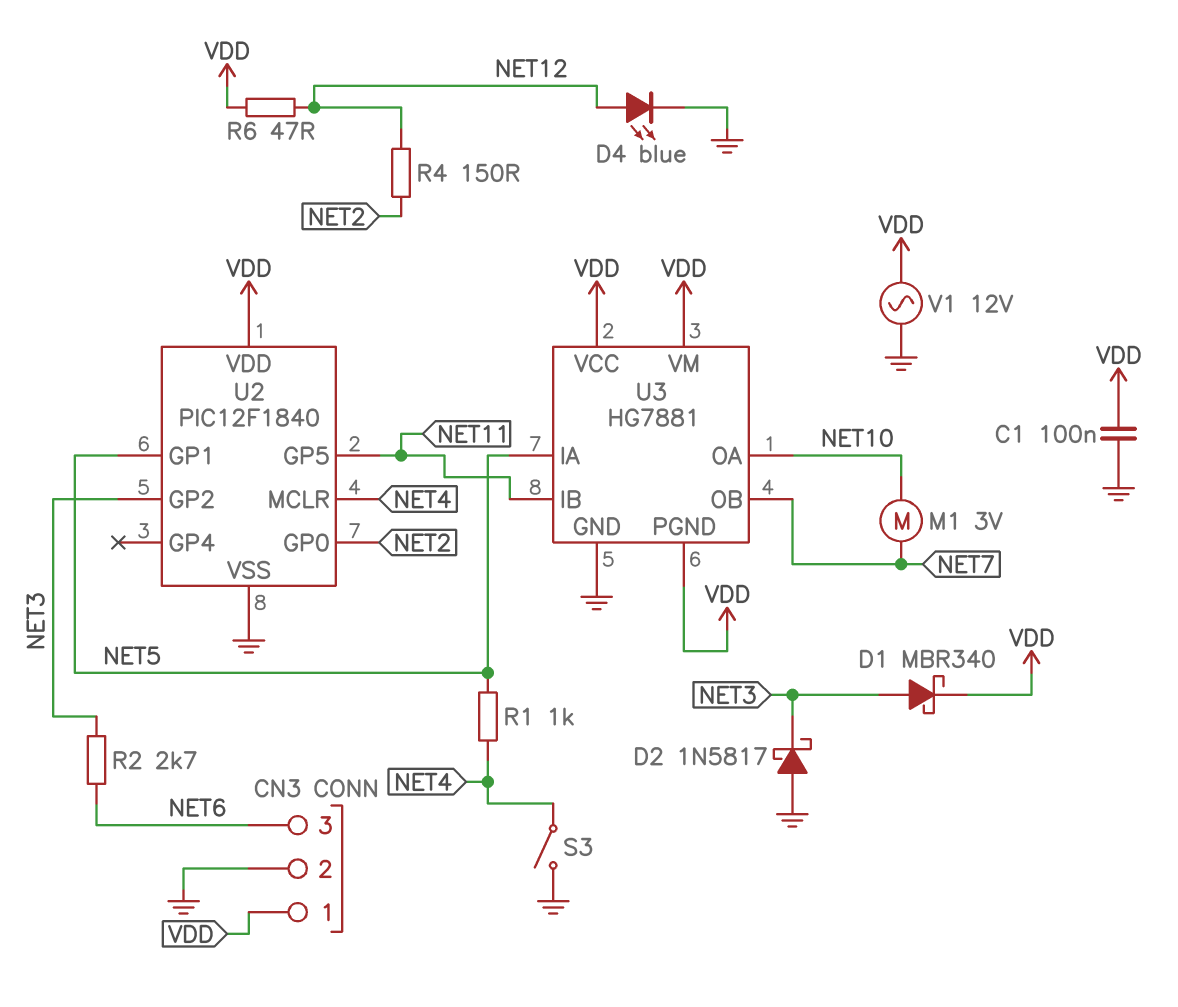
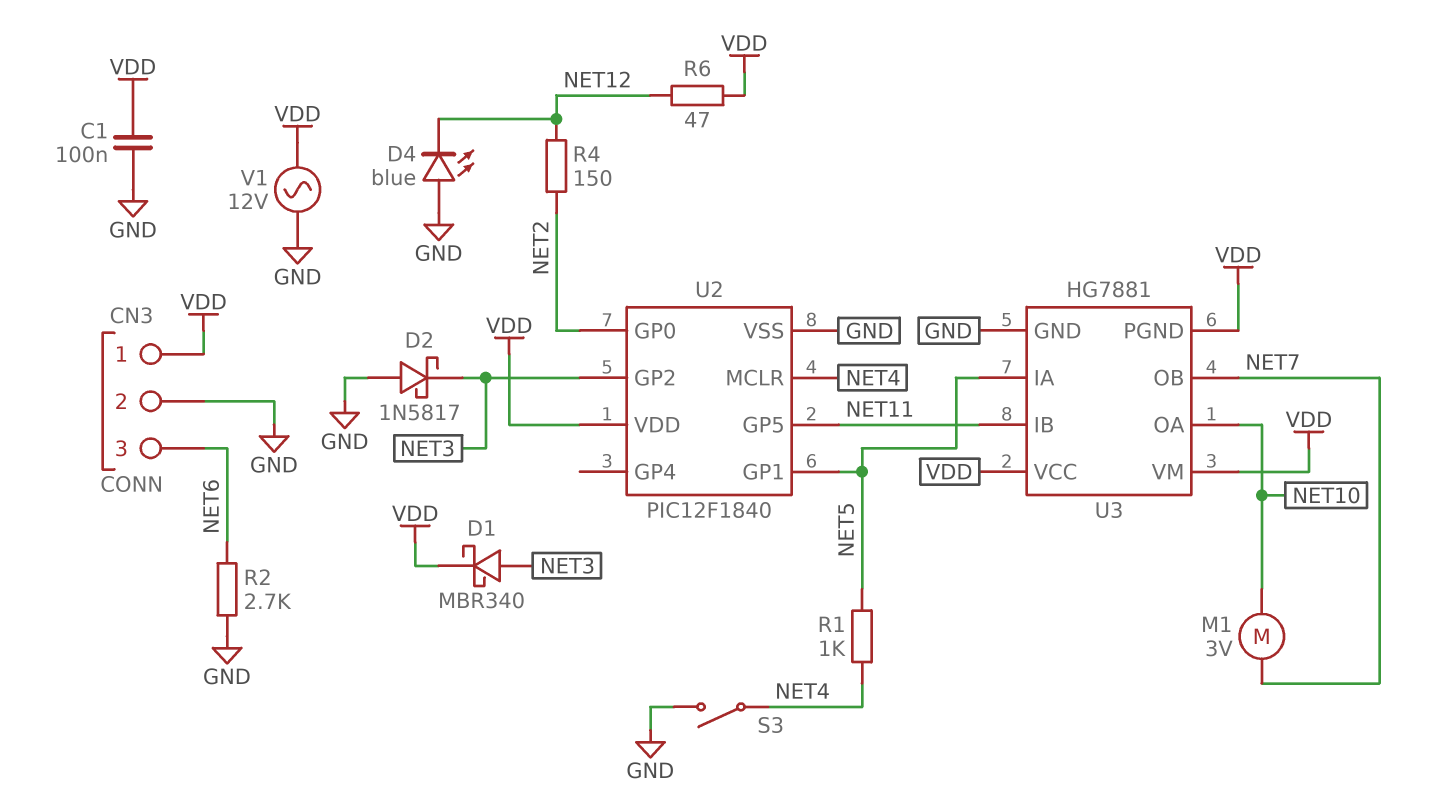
D4: LED blue (A NET12, K GND) -> LED blue (A GND, K NET12)
R2: 2.7k (NET3, NET6) -> 2.7k (GND, NET6)

